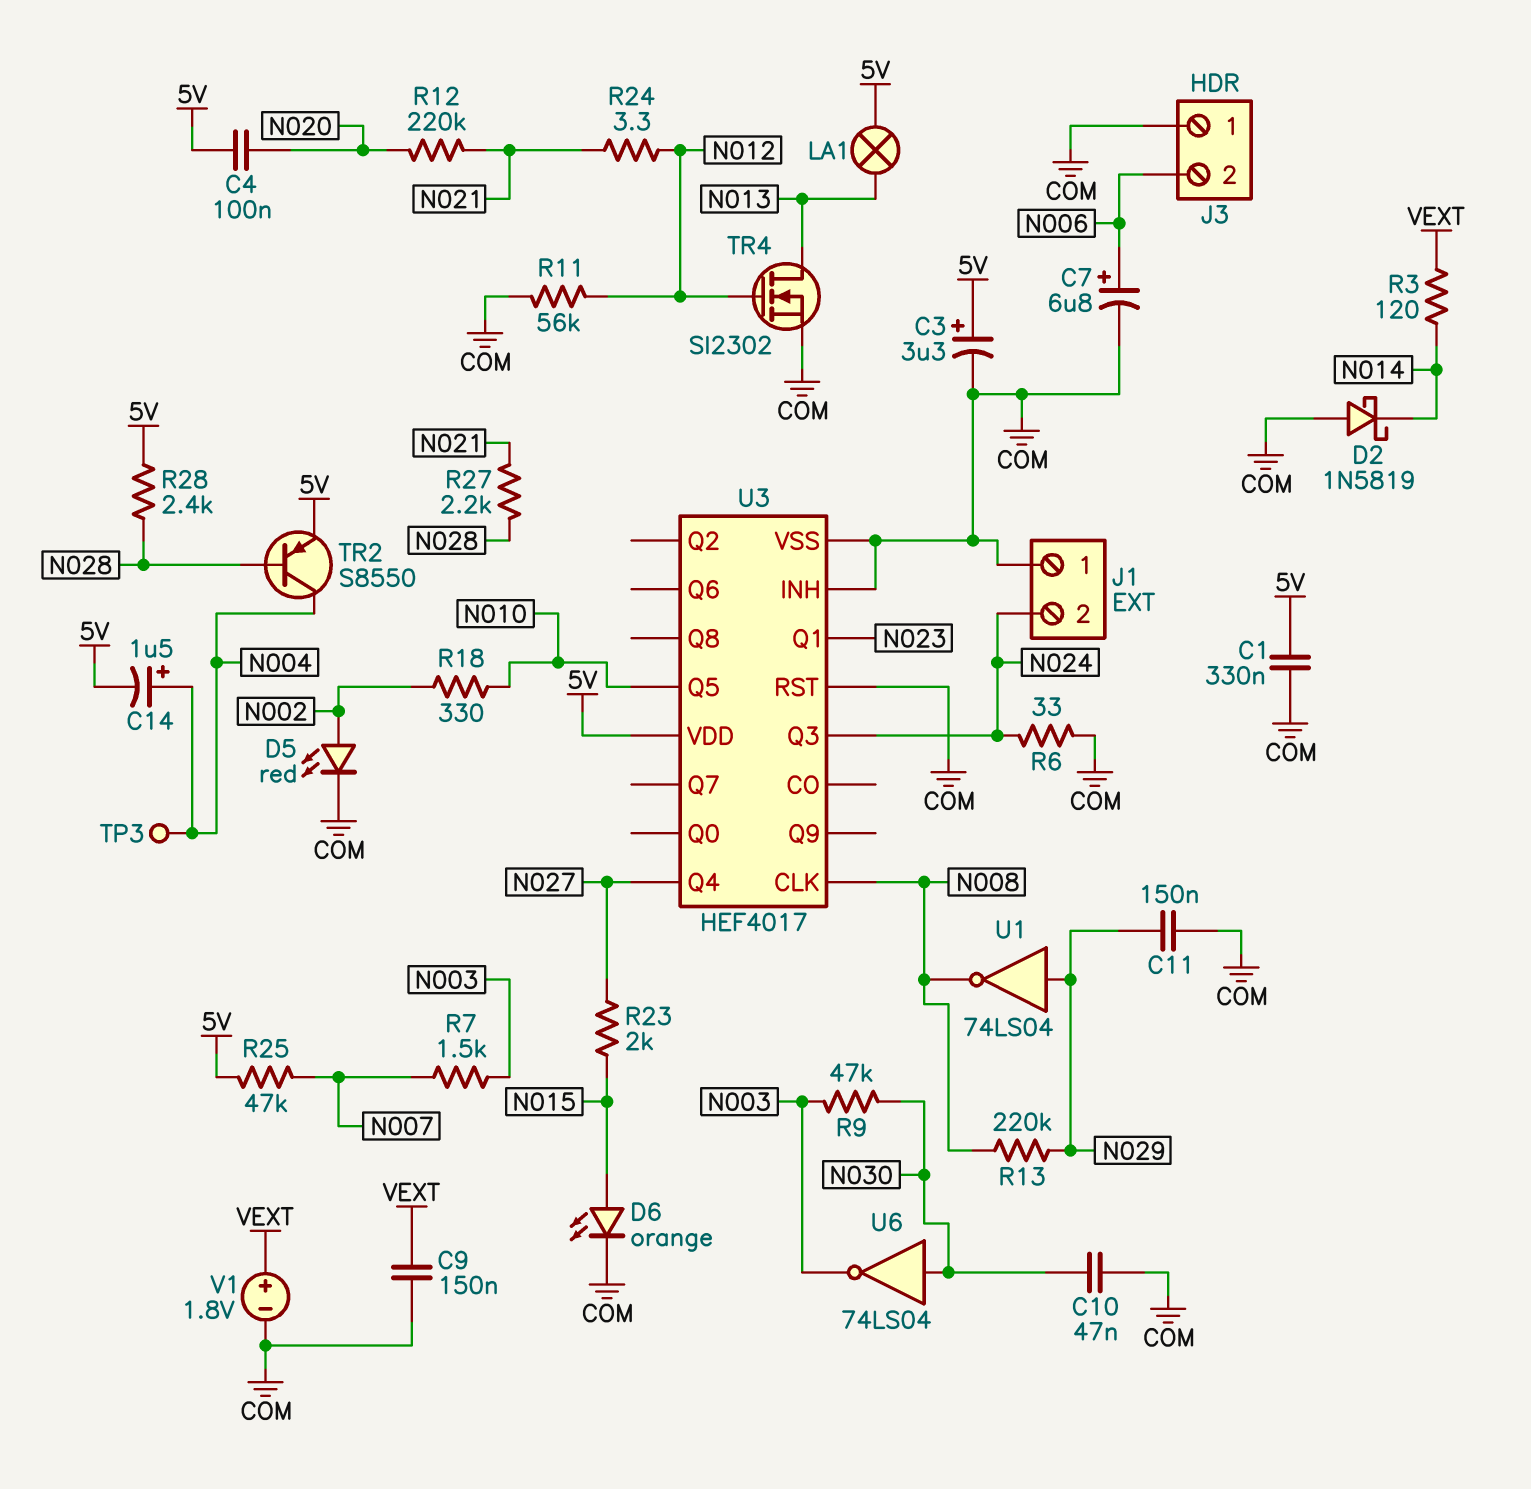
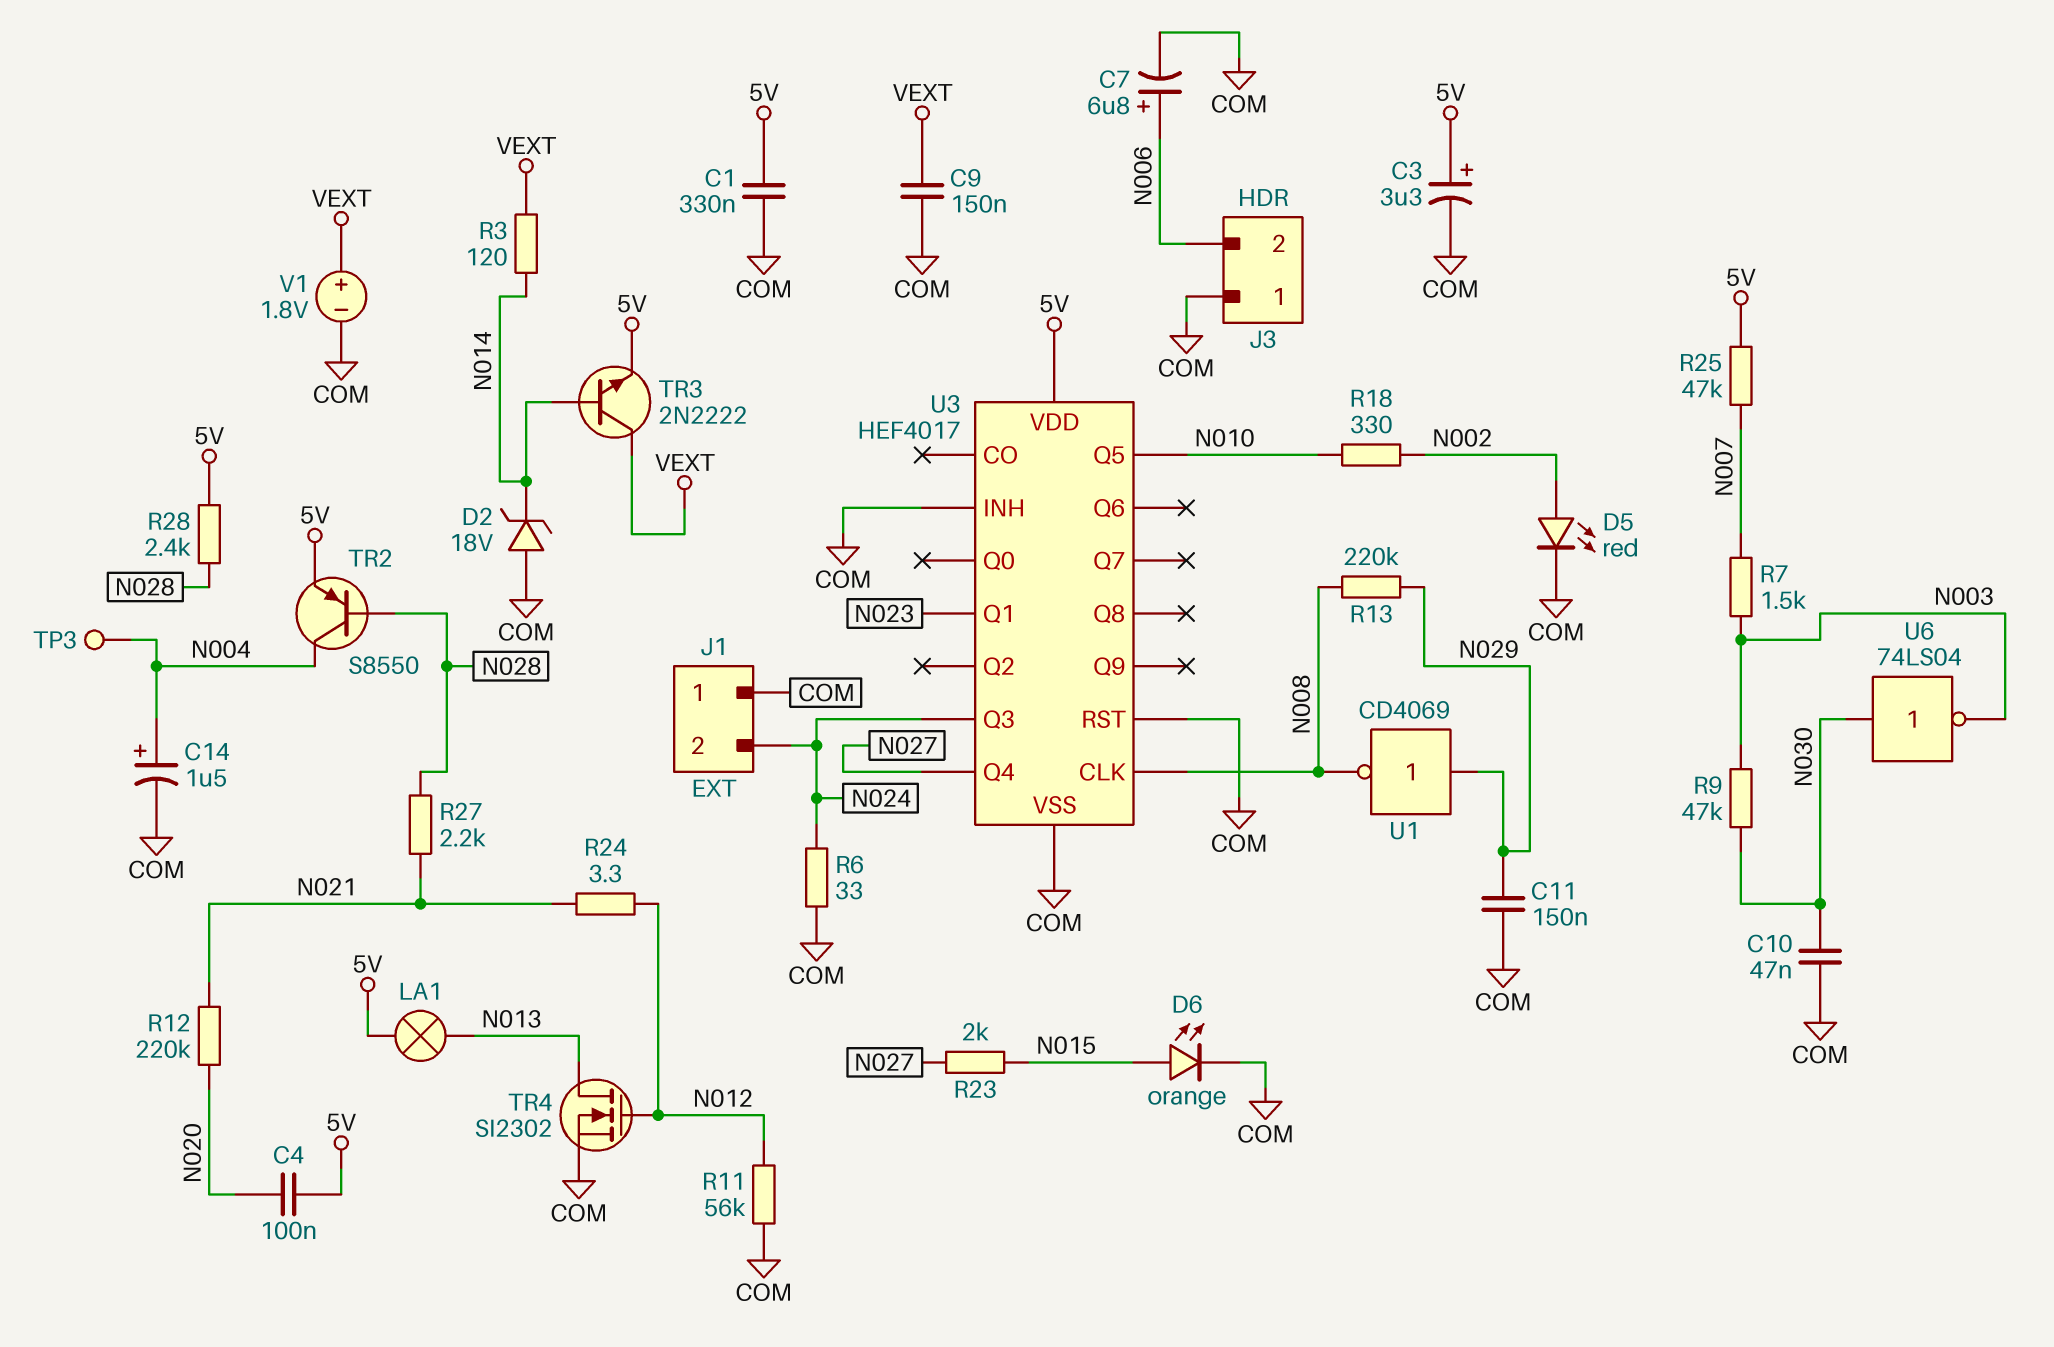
C14: 1.5uF (plus N004, minus 5V) -> 1.5uF (plus N004, minus COM)
D2: schottky 1N5819 (A COM, K N014) -> zener 18V (A COM, K N014)
TR3: none -> NPN 2N2222 (B N014, C VEXT, E 5V)
U1: NOT 74LS04 (in N029, out N008) -> NOT CD4069 (in N029, out N008)

